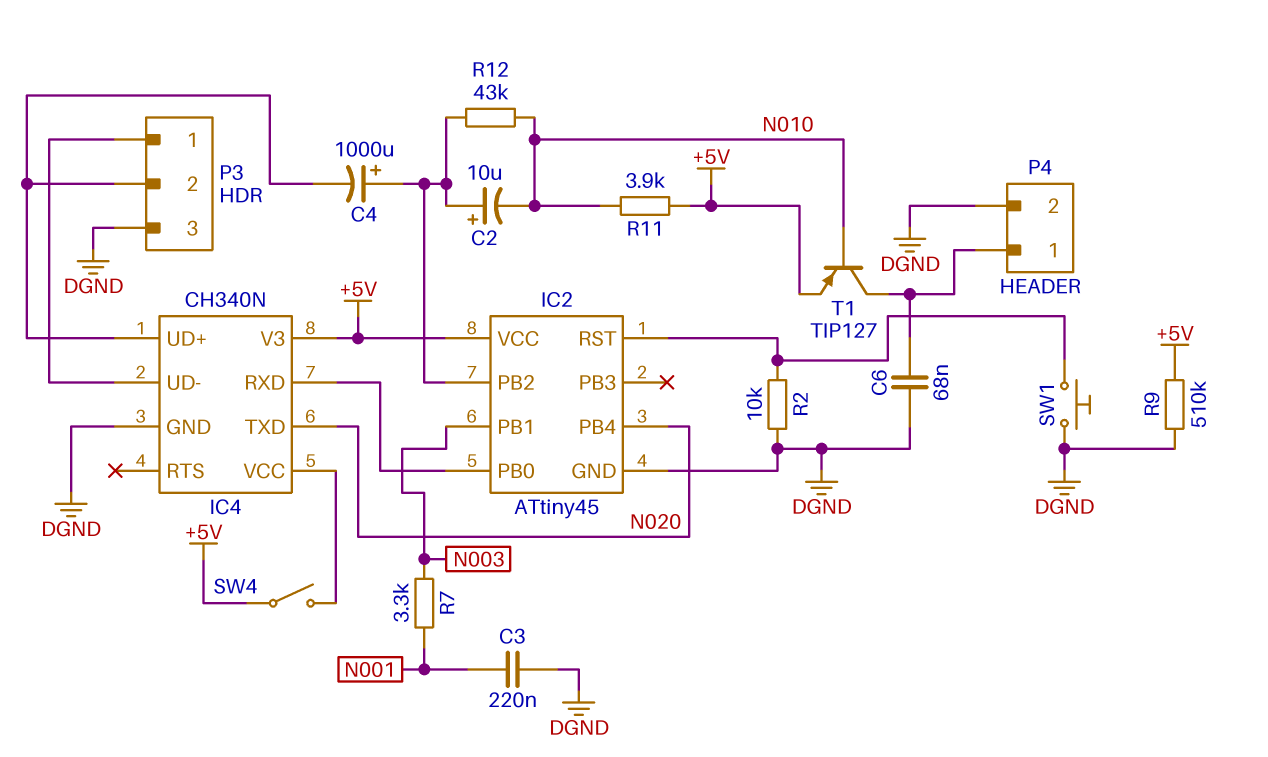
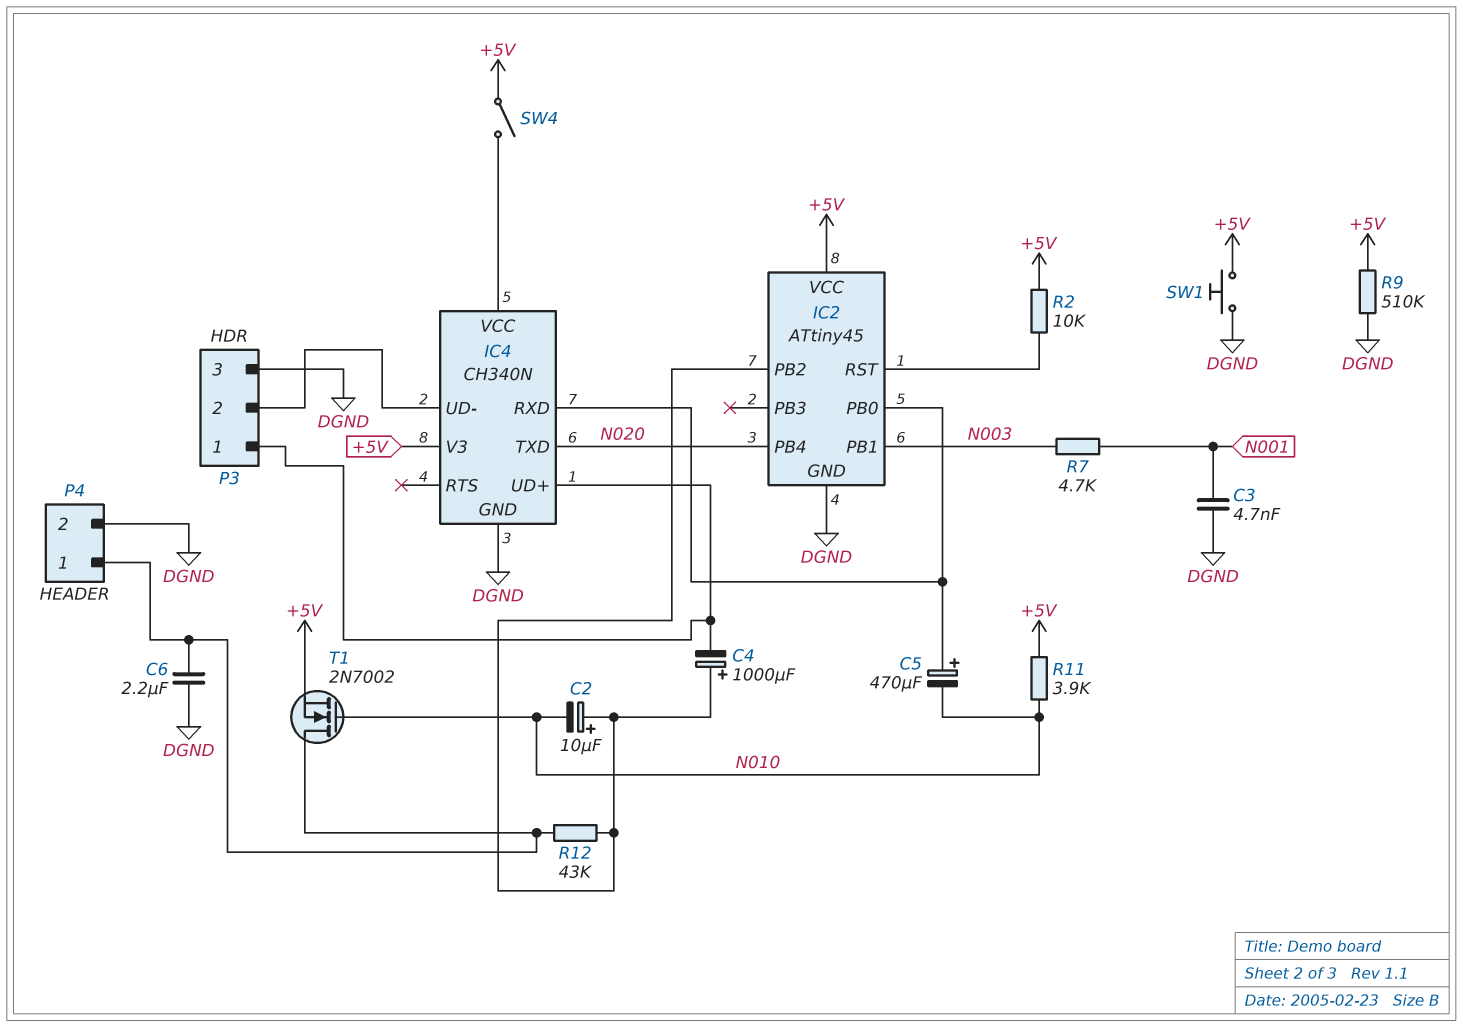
C3: 220nF (DGND, N001) -> 4.7nF (DGND, N001)
C5: none -> 470uF (plus IC2/PB0, minus N010)
C6: 68nF (DGND, P4/1) -> 2.2uF (DGND, P4/1)
P3 pin 1: IC4/UD- -> IC4/UD+
P3 pin 2: IC4/UD+ -> IC4/UD-
R2: 10k (DGND, IC2/RST) -> 10k (+5V, IC2/RST)
R7: 3.3k (N001, N003) -> 4.7k (N001, N003)
R12: 43k (IC2/PB2, N010) -> 43k (IC2/PB2, P4/1)
SW1: button (DGND, IC2/RST) -> button (+5V, DGND)
T1: PNP TIP127 (B N010, C P4/1, E +5V) -> NMOS 2N7002 (G N010, D P4/1, S +5V)

